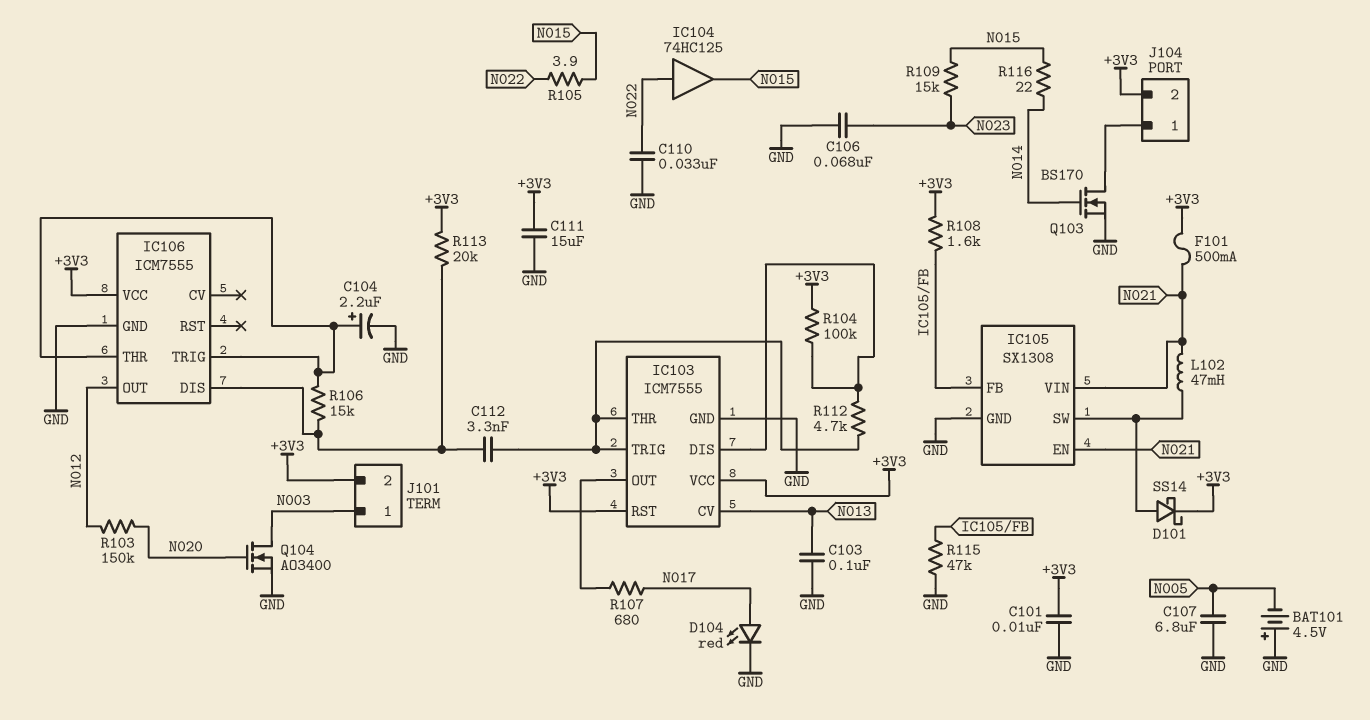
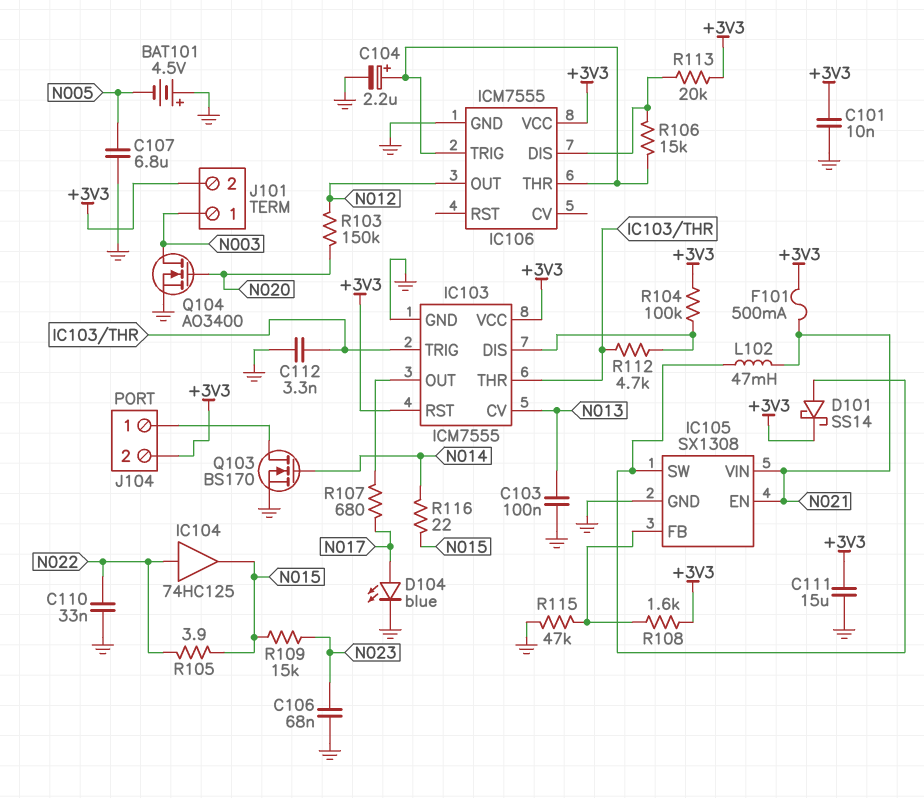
C112: 3.3nF (IC103/THR, IC106/DIS) -> 3.3nF (GND, IC103/THR)
D104: LED red (A N017, K GND) -> LED blue (A N017, K GND)

